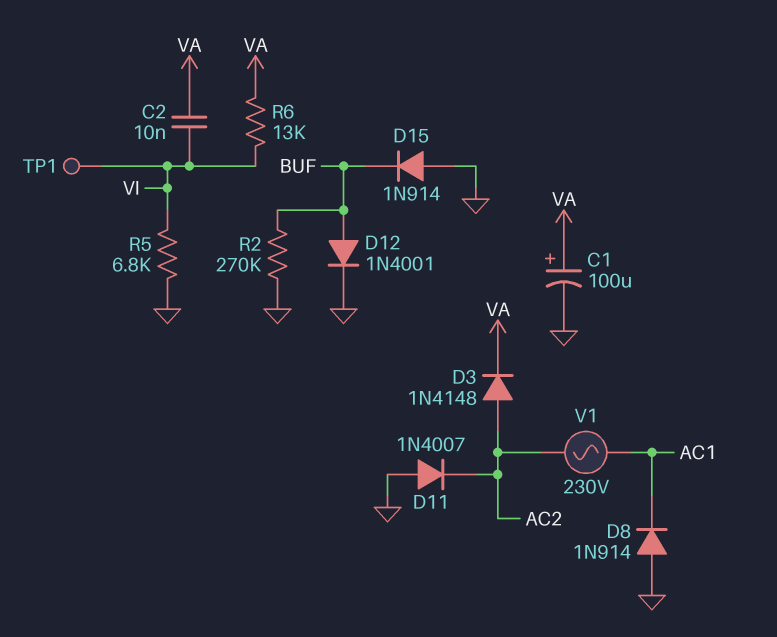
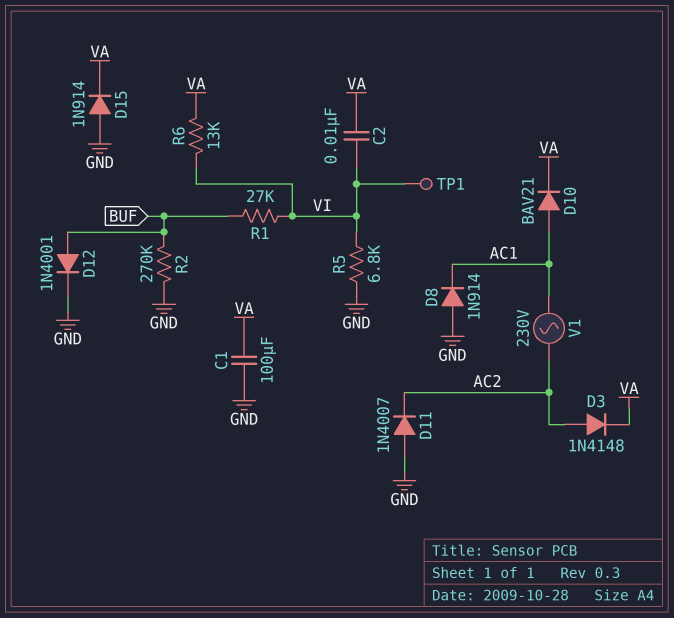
C1: 100uF (plus VA, minus GND) -> 100uF (GND, VA)
D10: none -> diode BAV21 (A AC1, K VA)
D15: diode 1N914 (A GND, K BUF) -> diode 1N914 (A GND, K VA)
R1: none -> 27k (BUF, VI)

